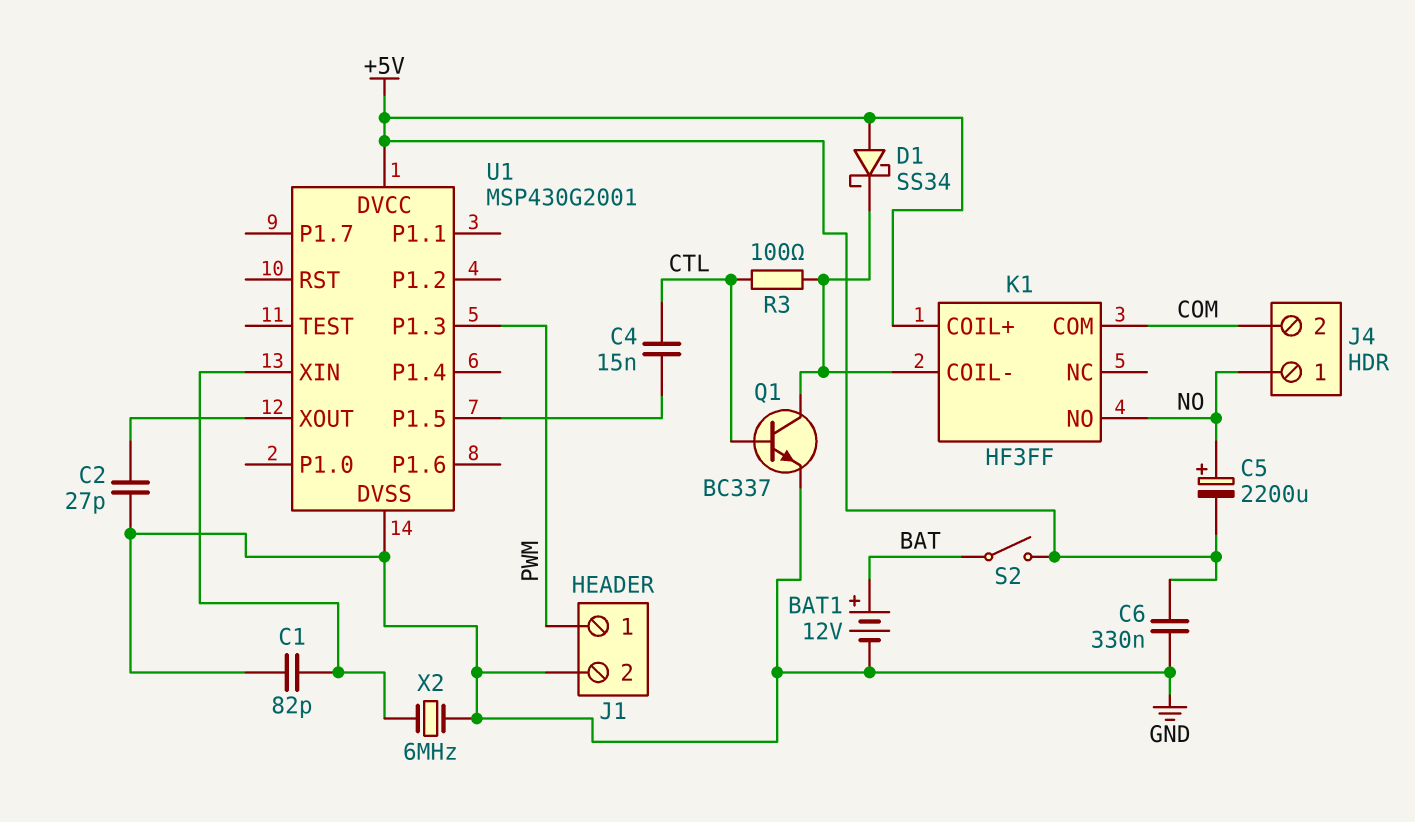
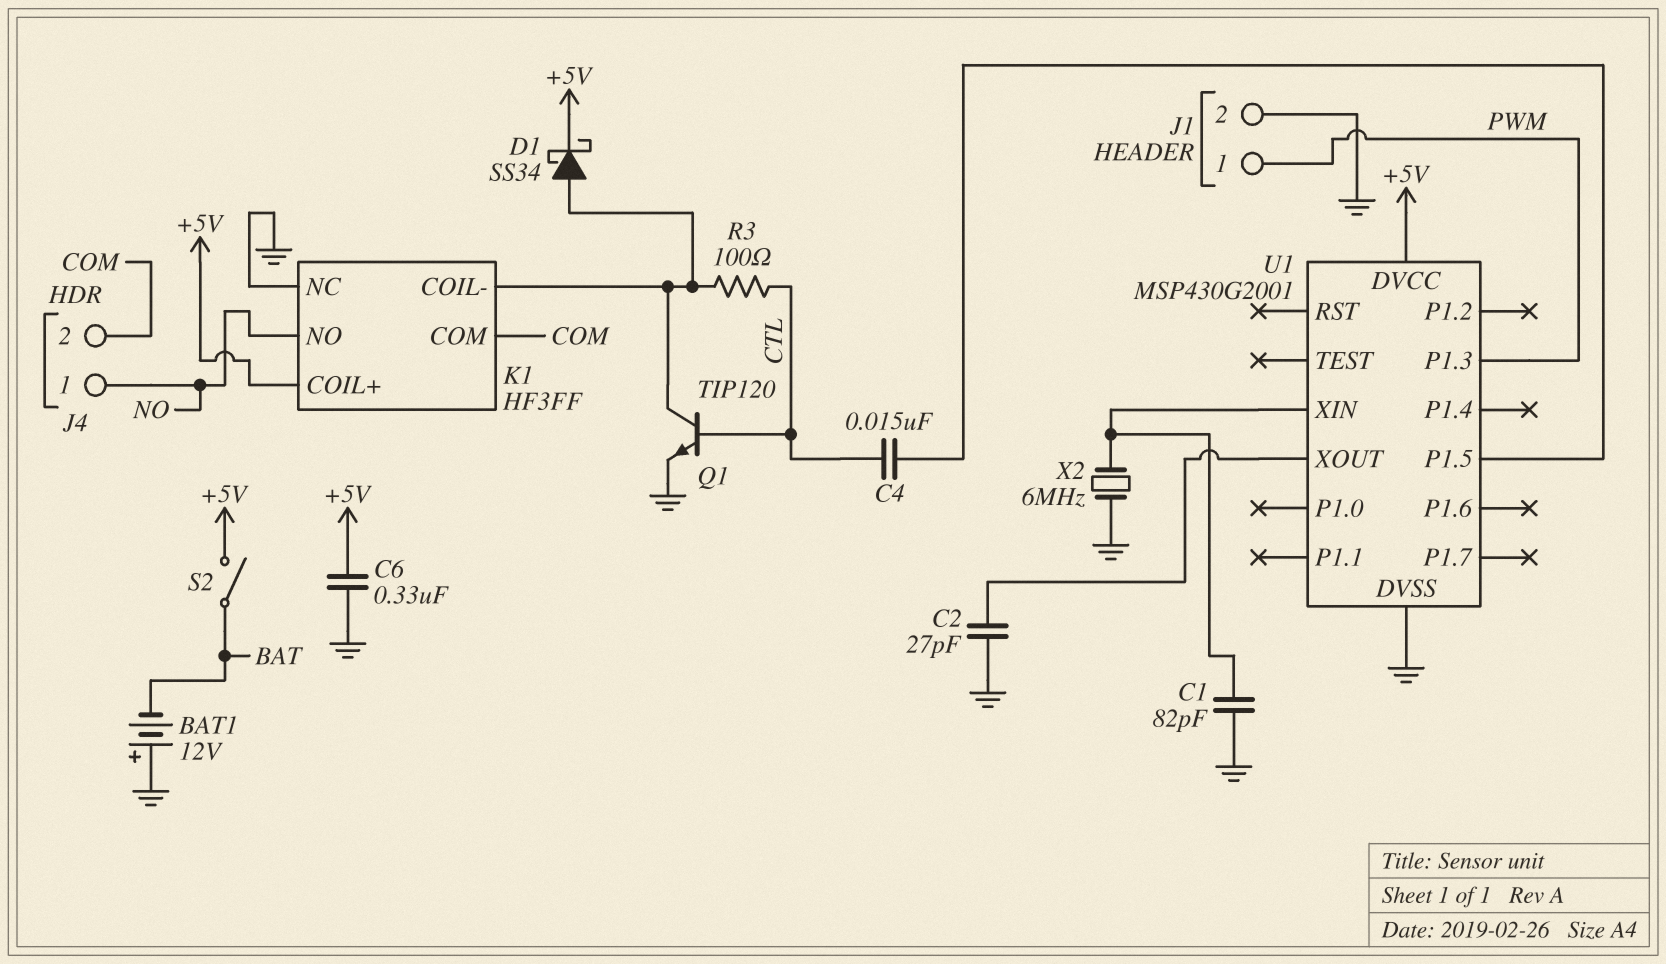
BAT1: 12V (plus BAT, minus GND) -> 12V (plus GND, minus BAT)
C5: 2200uF (plus NO, minus +5V) -> none
D1: schottky SS34 (A +5V, K K1/COIL-) -> schottky SS34 (A K1/COIL-, K +5V)
K1 pin NC: none -> GND
Q1: NPN BC337 (B CTL, C K1/COIL-, E GND) -> NPN TIP120 (B CTL, C K1/COIL-, E GND)

